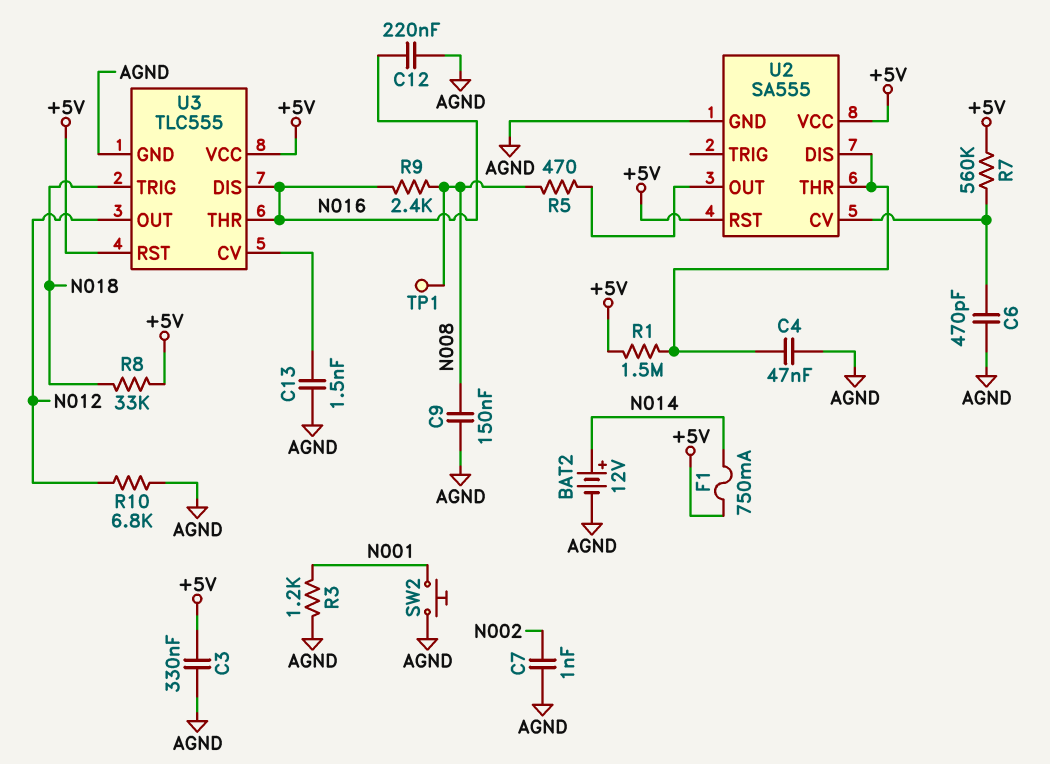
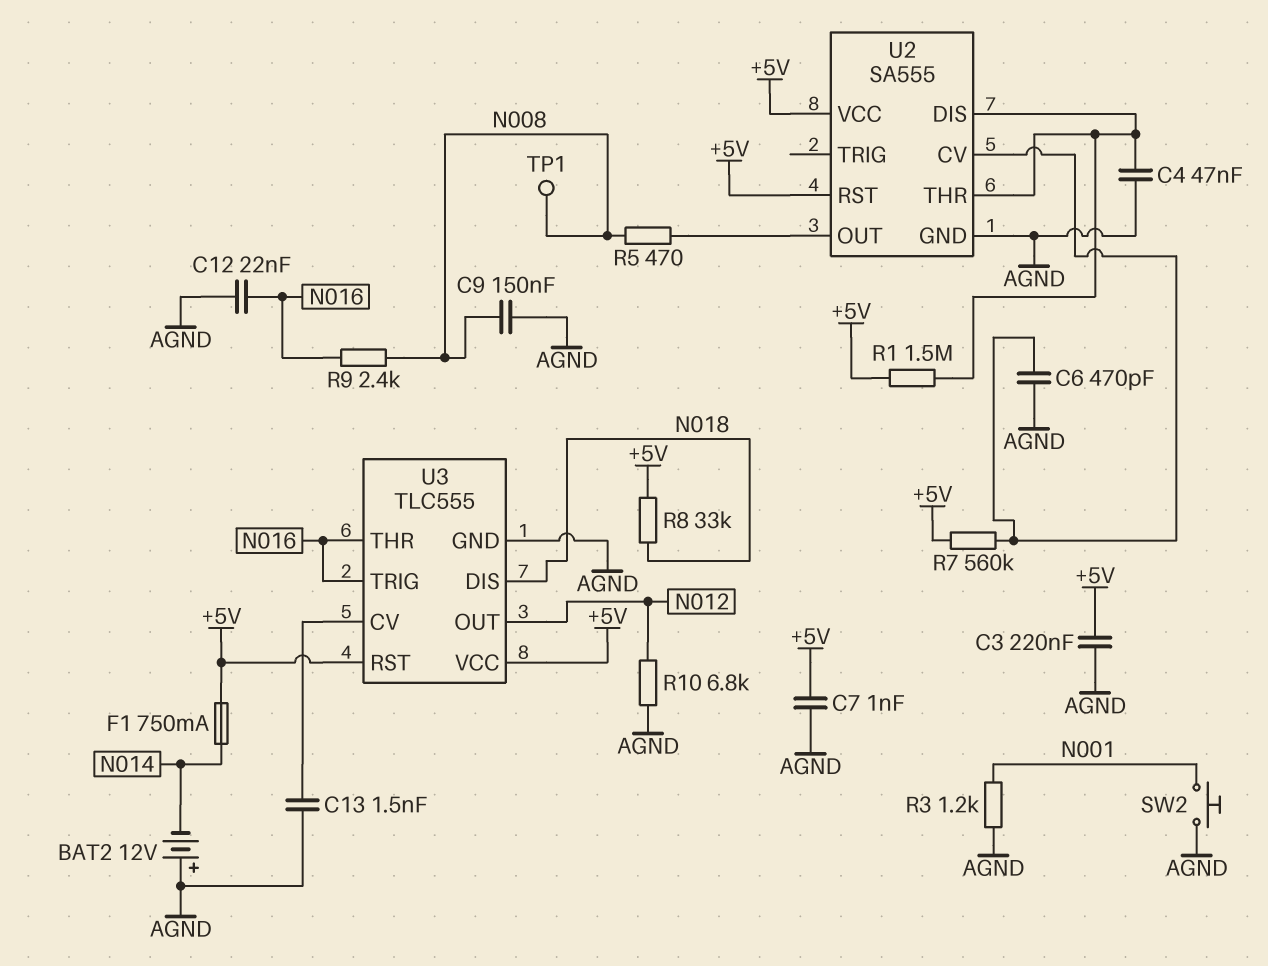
BAT2: 12V (plus N014, minus AGND) -> 12V (plus AGND, minus N014)
C3: 330nF (+5V, AGND) -> 220nF (+5V, AGND)
C7: 1nF (AGND, N002) -> 1nF (+5V, AGND)
C12: 220nF (AGND, N016) -> 22nF (AGND, N016)
U3 pin DIS: N016 -> N018
U3 pin TRIG: N018 -> N016

